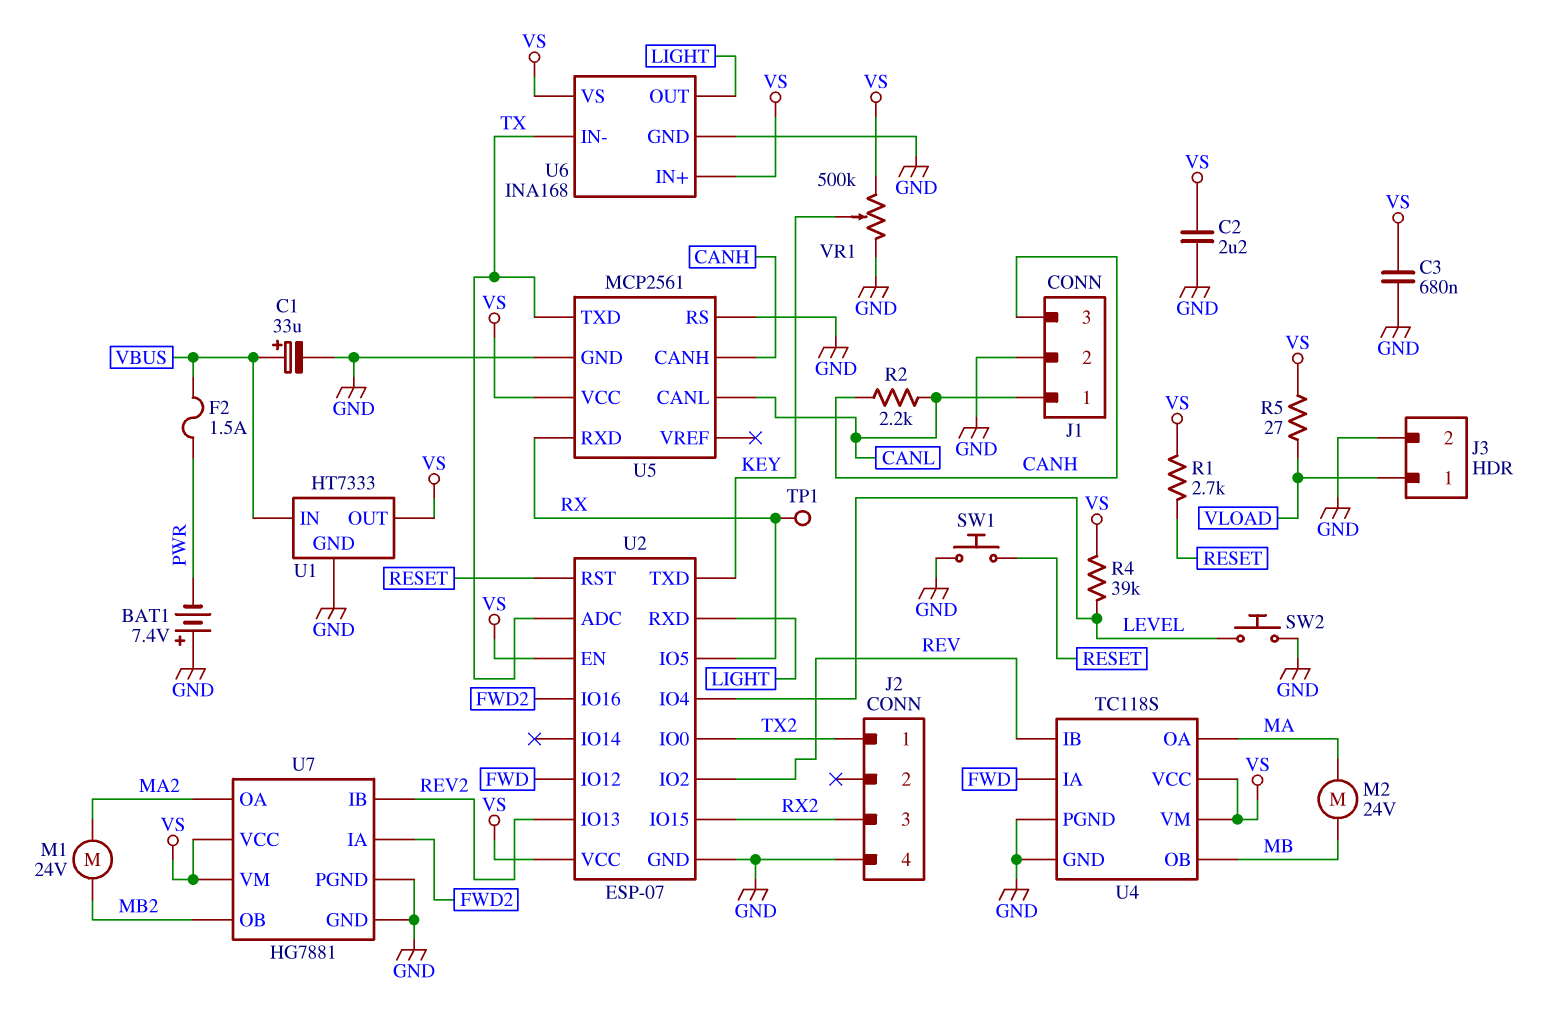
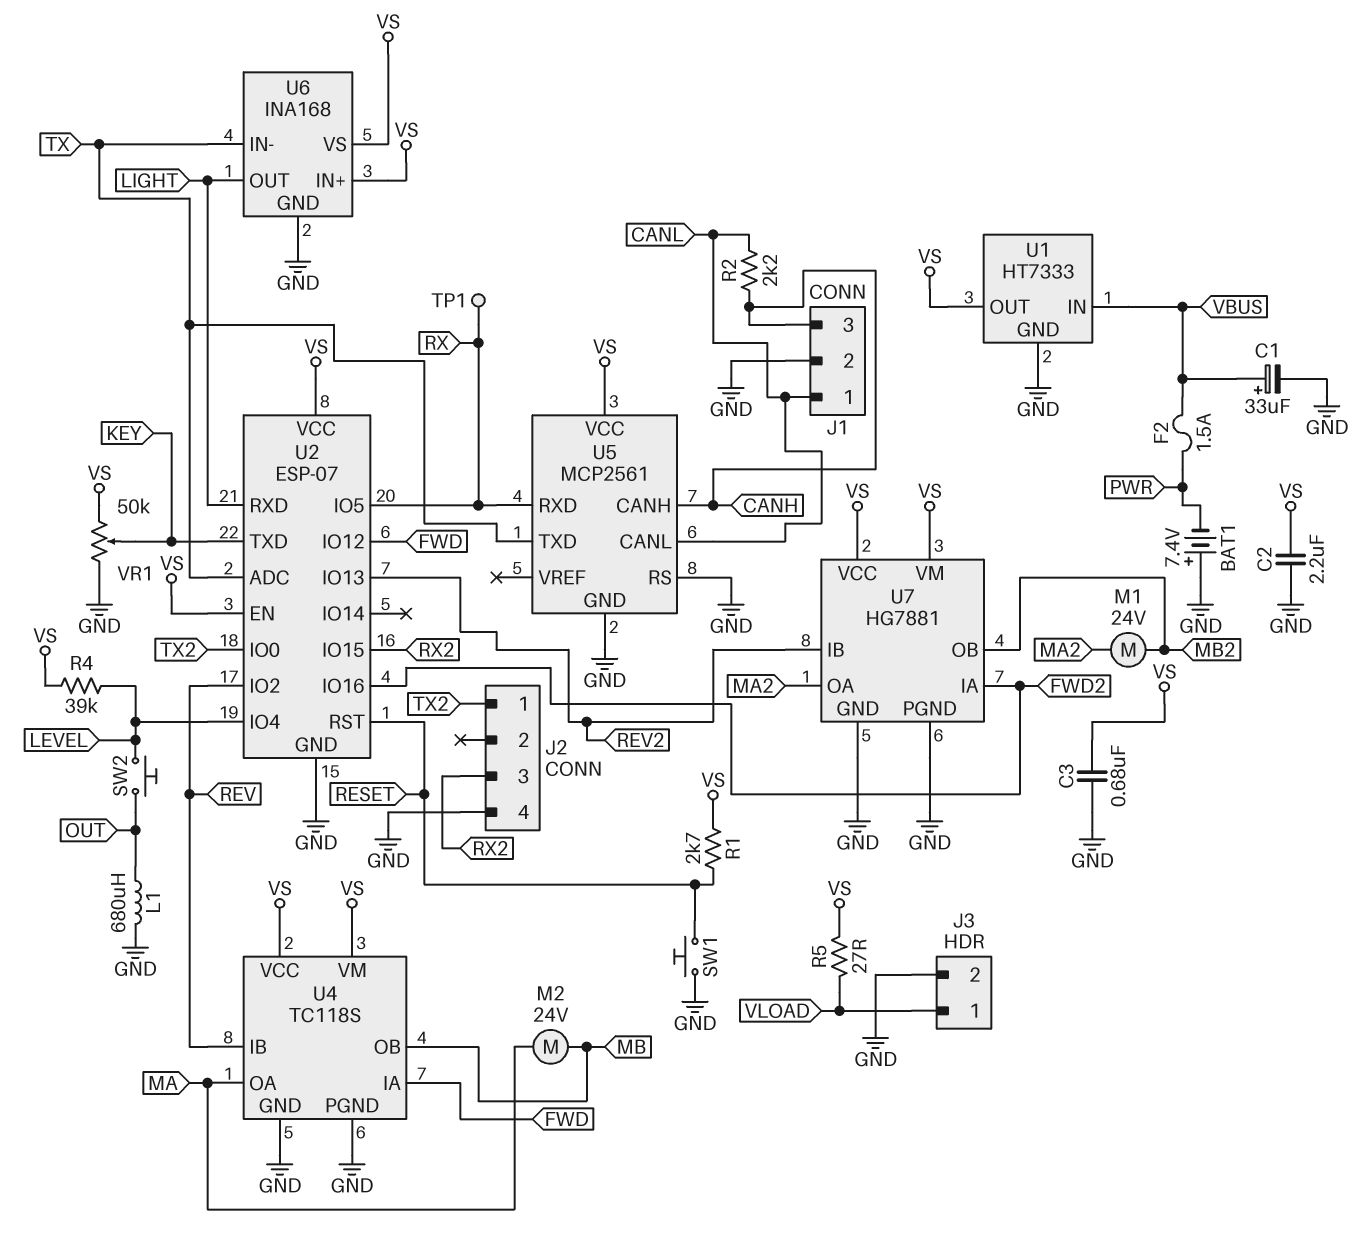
L1: none -> 680uH (GND, OUT)
SW2: button (GND, LEVEL) -> button (LEVEL, OUT)
VR1: 500k (GND, VS, wiper KEY) -> 50k (GND, VS, wiper KEY)

